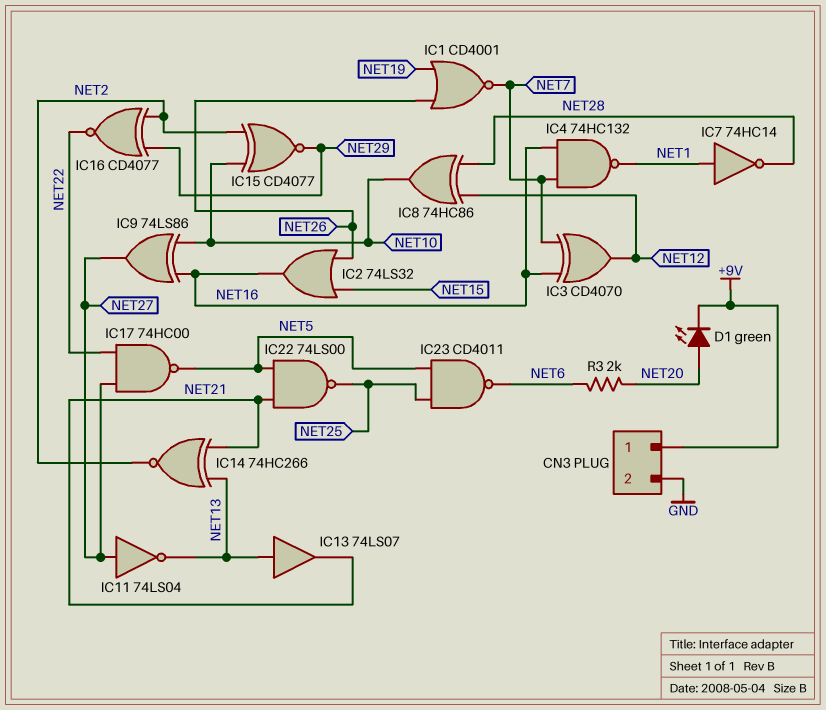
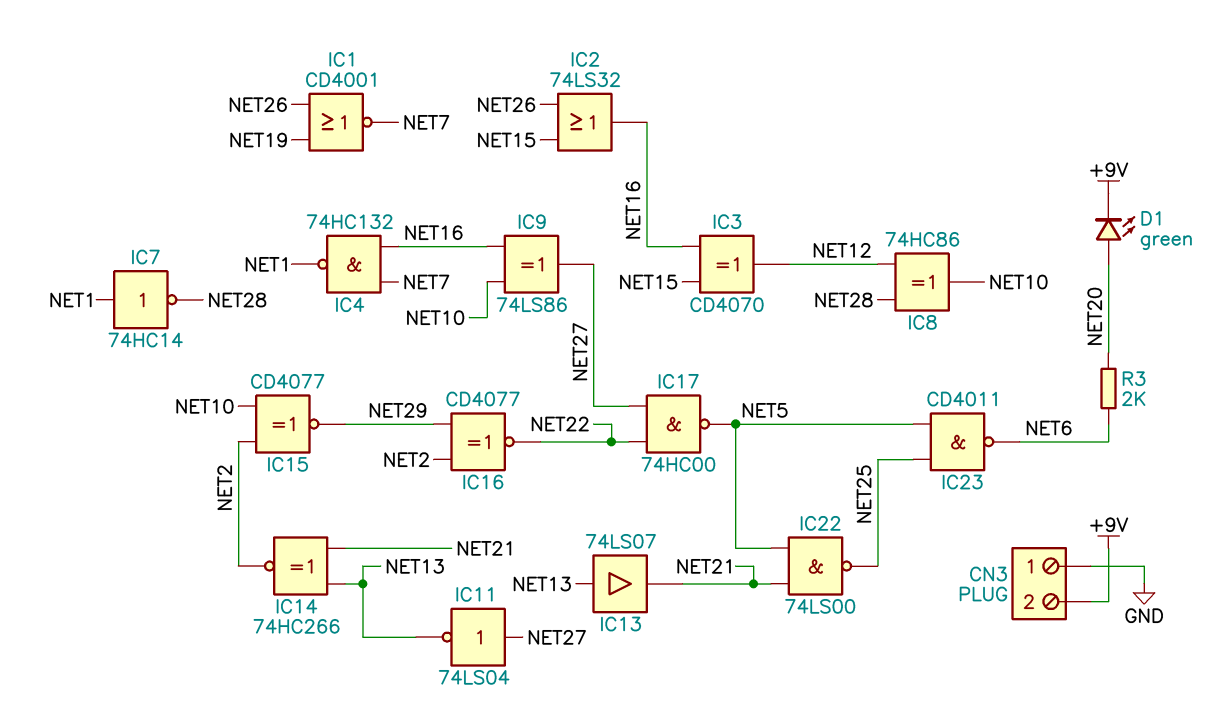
CN3 pin 1: +9V -> GND
CN3 pin 2: GND -> +9V
IC3: XOR CD4070 (in NET7, in NET16, out NET12) -> XOR CD4070 (in NET15, in NET16, out NET12)

